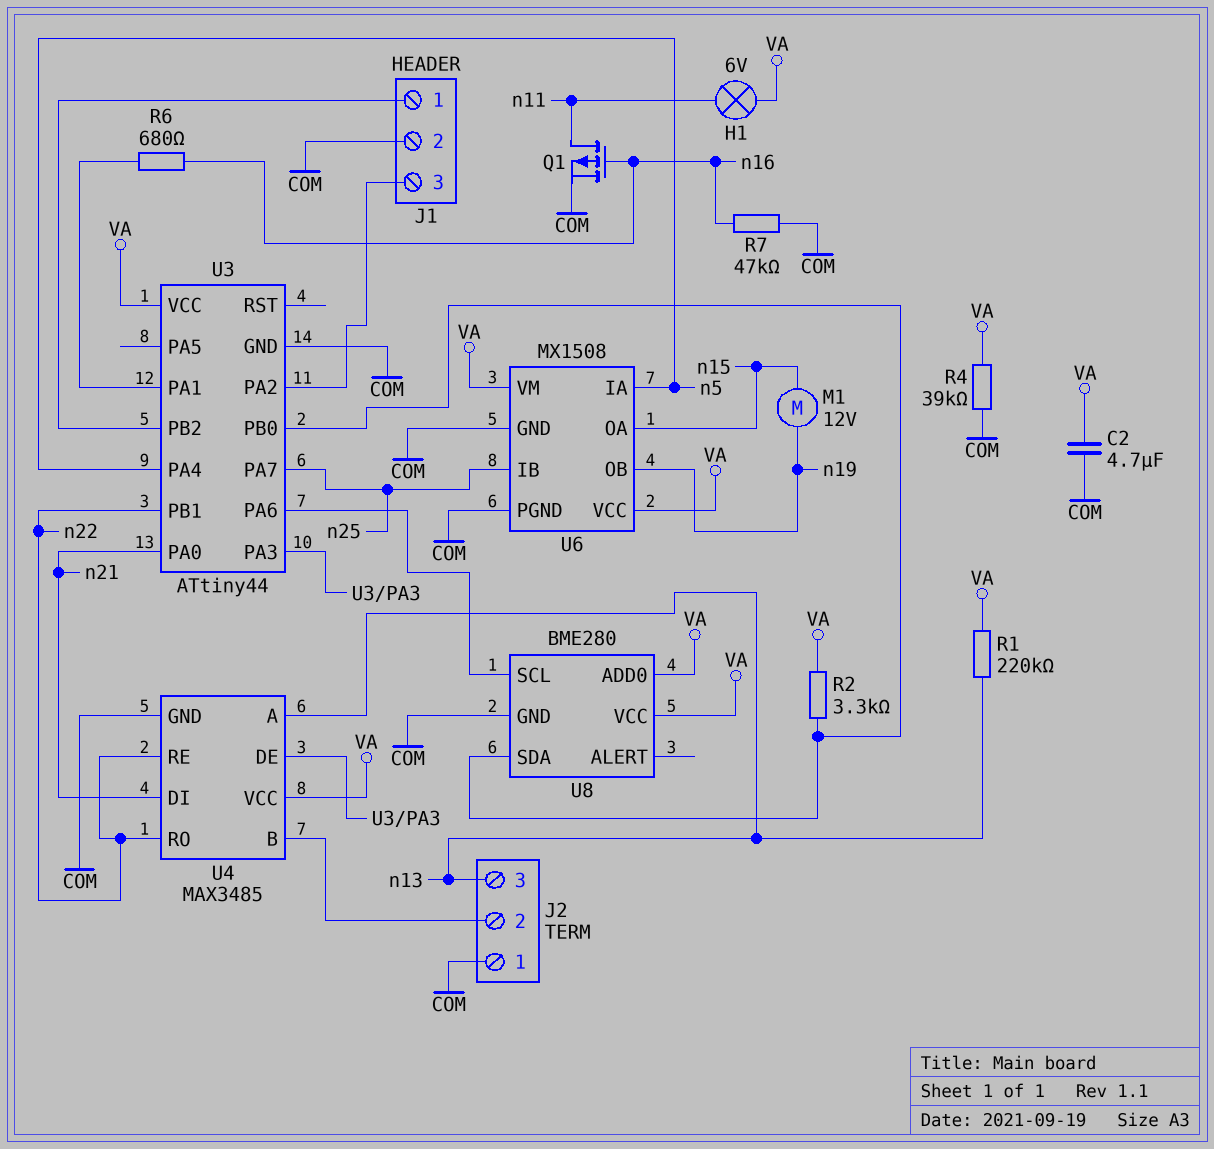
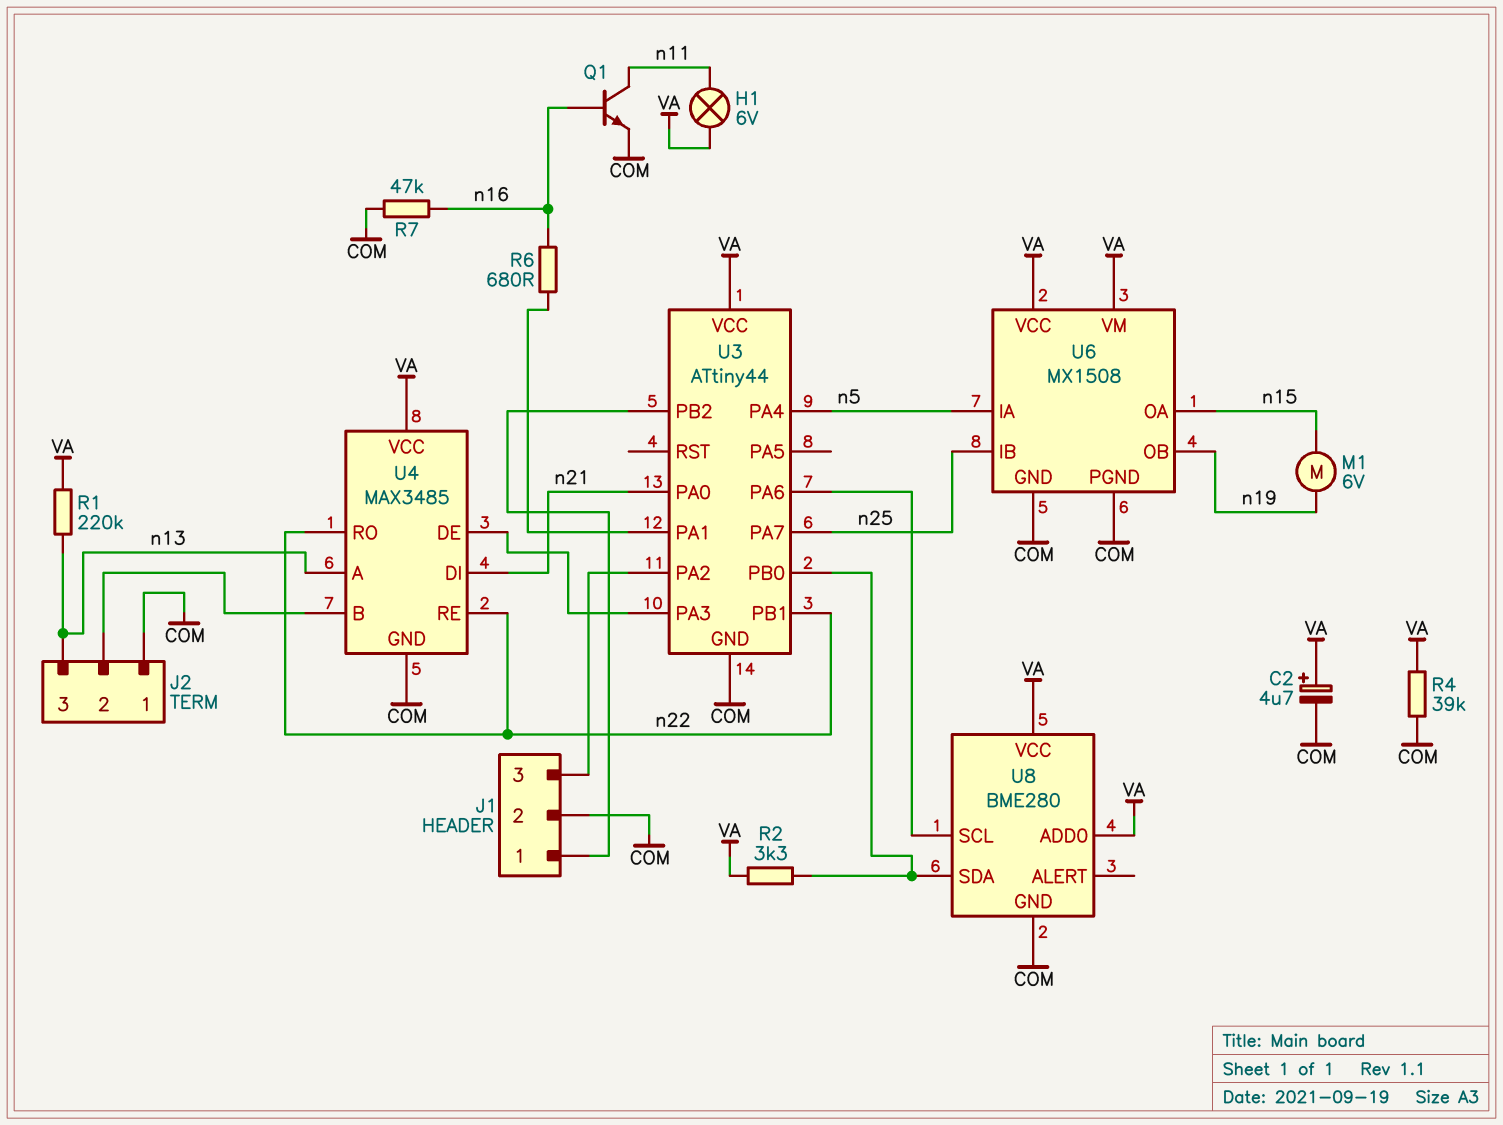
C2: 4.7uF (COM, VA) -> 4.7uF (plus VA, minus COM)
M1: motor 12V (n15, n19) -> motor 6V (n15, n19)
Q1: PMOS (G n16, D n11, S COM) -> NPN (B n16, C n11, E COM)

